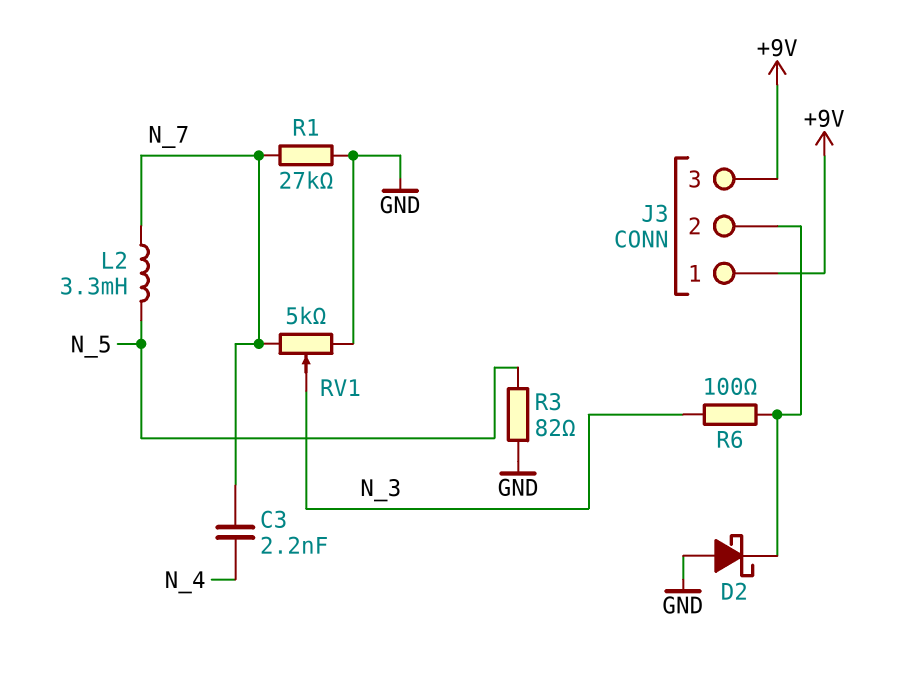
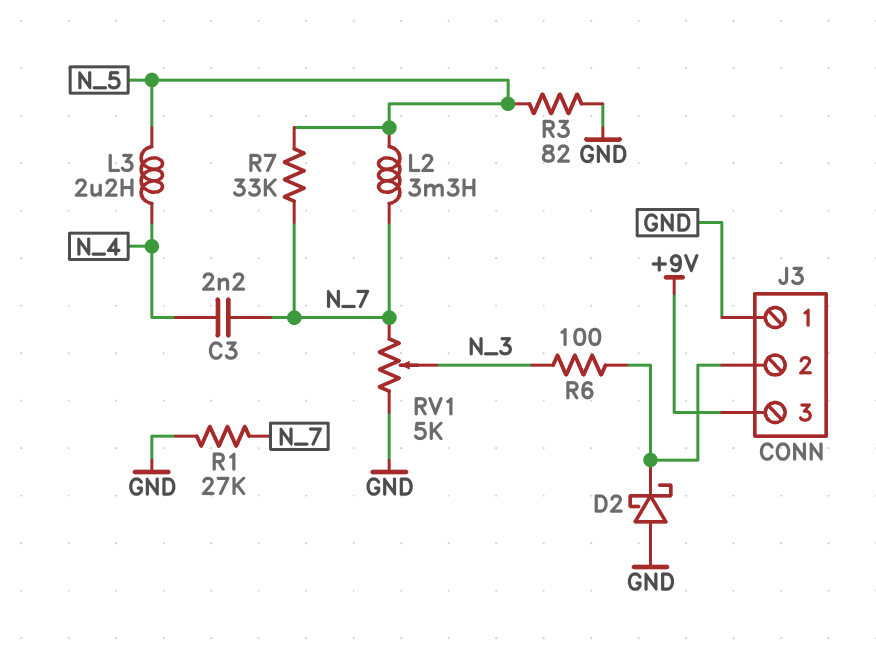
J3 pin 1: +9V -> GND
L3: none -> 2.2uH (N_4, N_5)
R7: none -> 33k (N_5, N_7)

